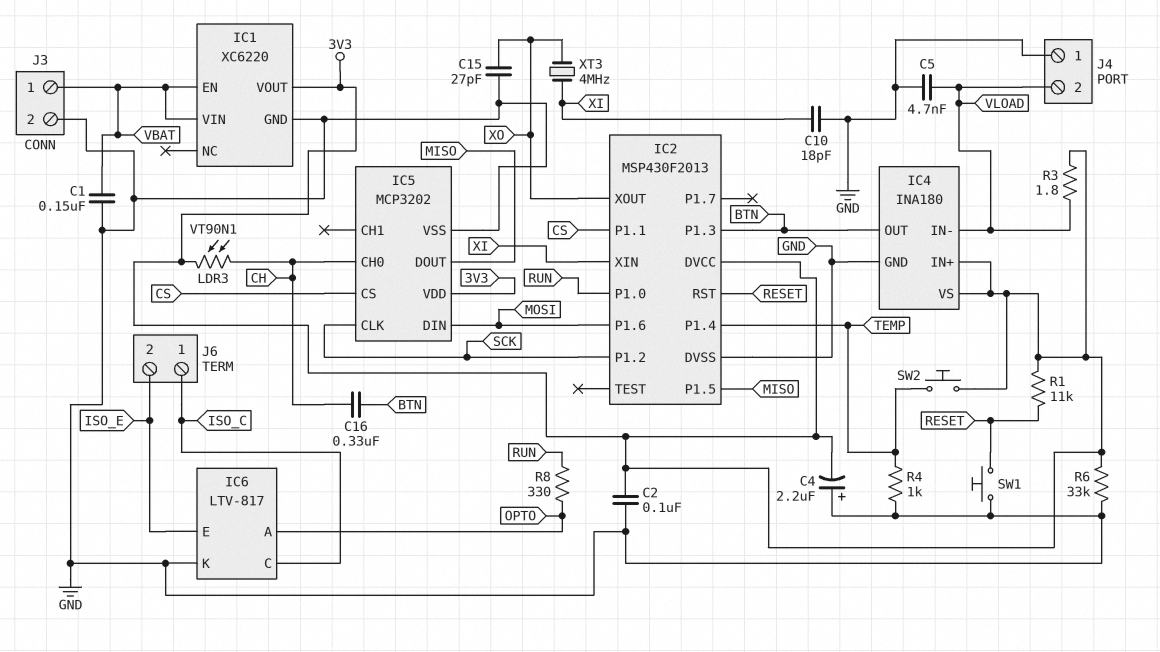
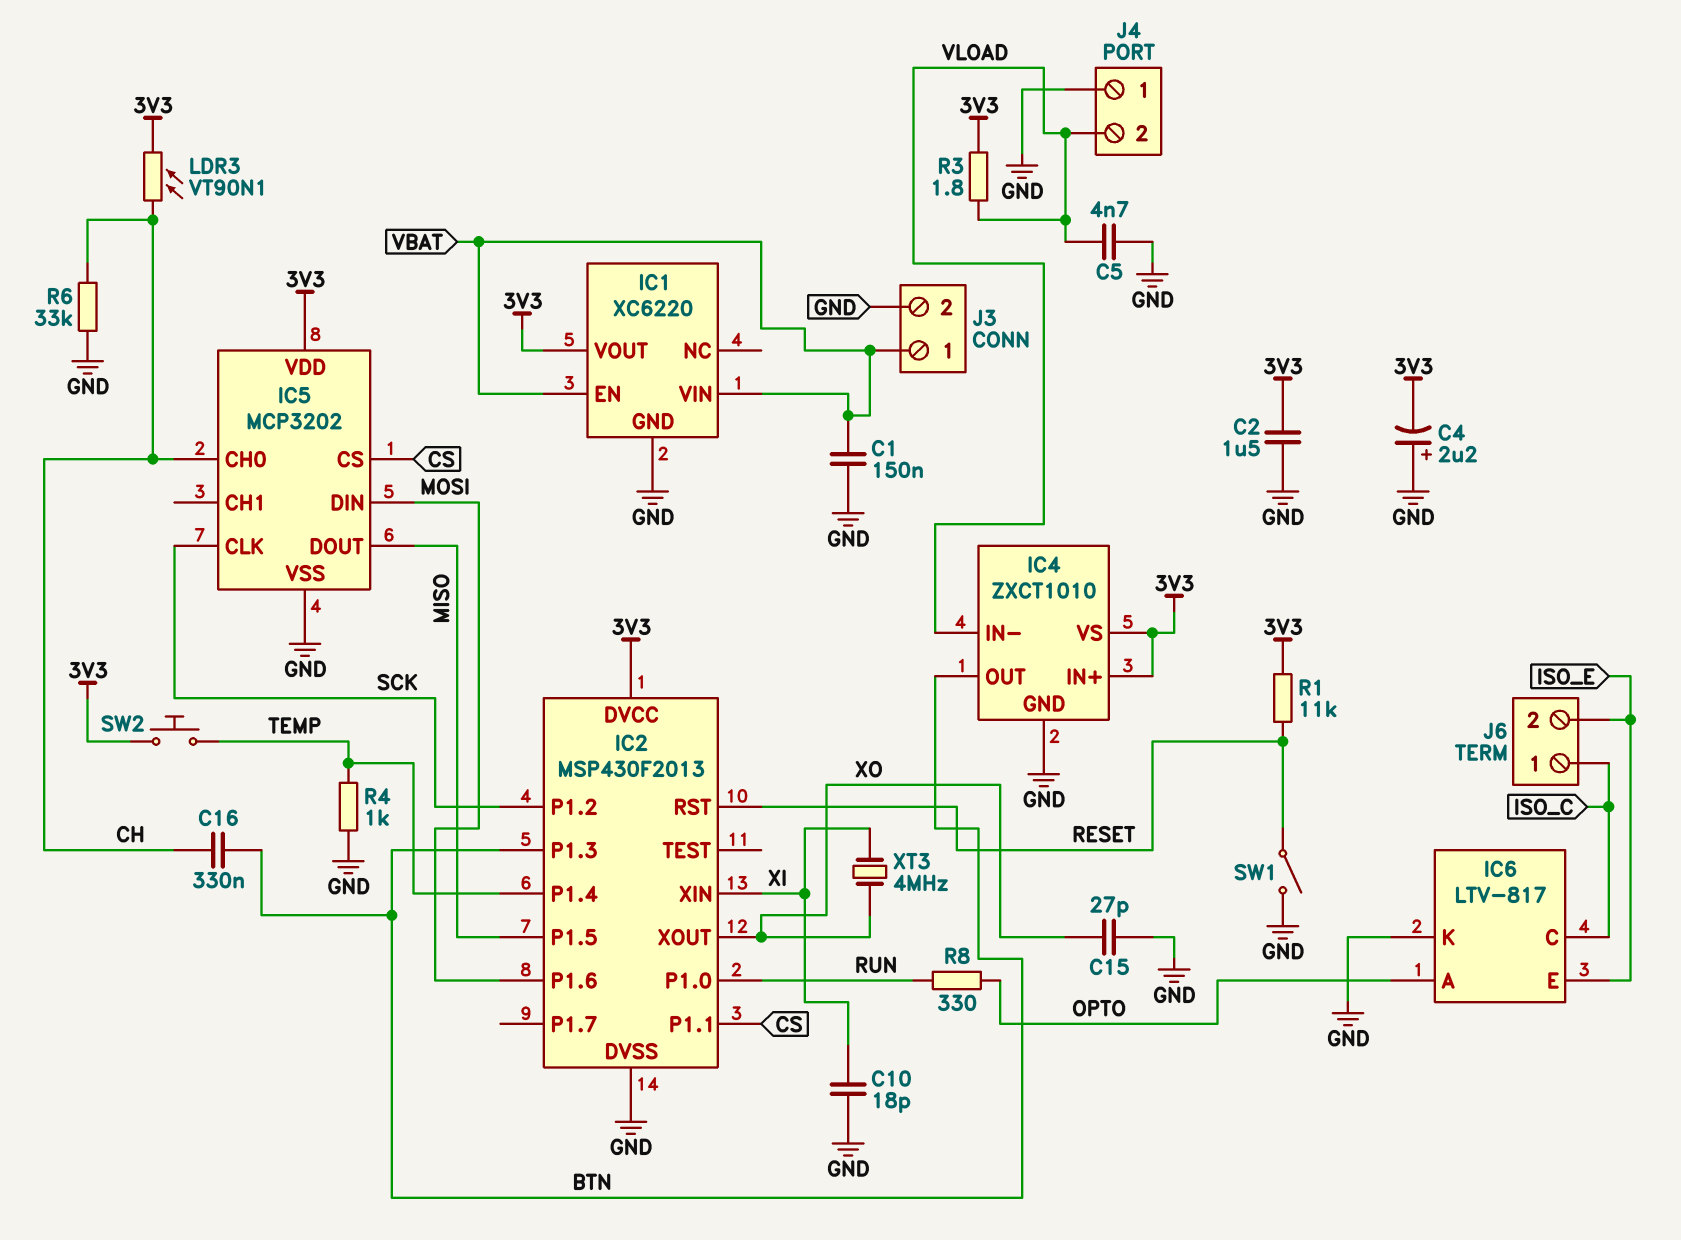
C2: 100nF (3V3, GND) -> 1.5uF (3V3, GND)
IC4: INA180 -> ZXCT1010
R6: 33k (3V3, GND) -> 33k (CH, GND)
SW1: button (GND, RESET) -> switch (GND, RESET)

